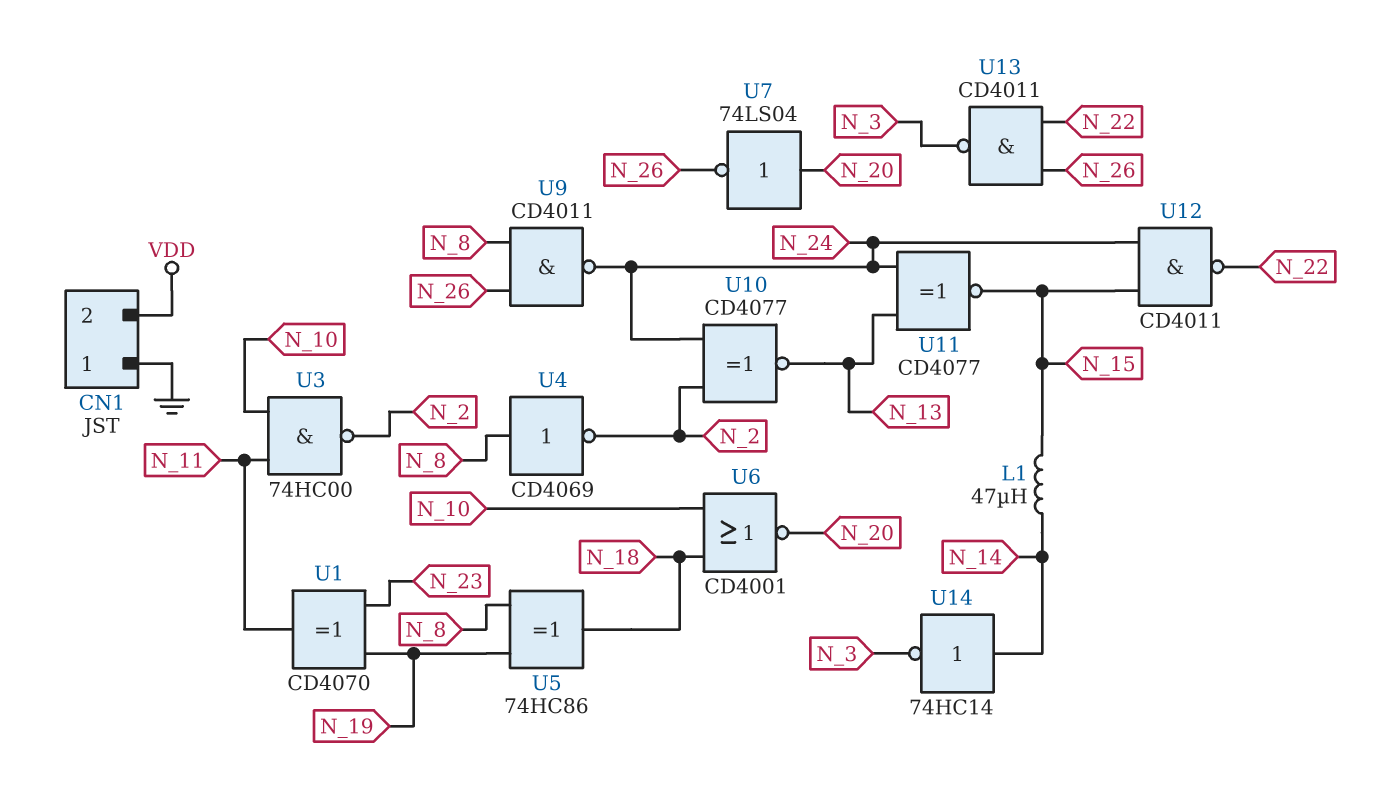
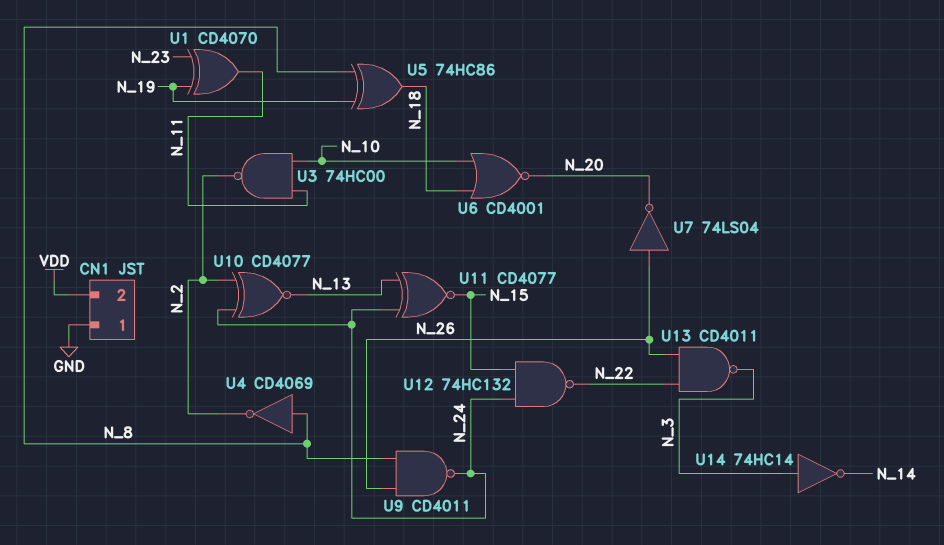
L1: 47uH (N_14, N_15) -> none
U7: NOT 74LS04 (in N_20, out N_26) -> NOT 74LS04 (in N_26, out N_20)
U12: NAND CD4011 (in N_15, in N_24, out N_22) -> NAND 74HC132 (in N_15, in N_24, out N_22)
U14: NOT 74HC14 (in N_14, out N_3) -> NOT 74HC14 (in N_3, out N_14)

